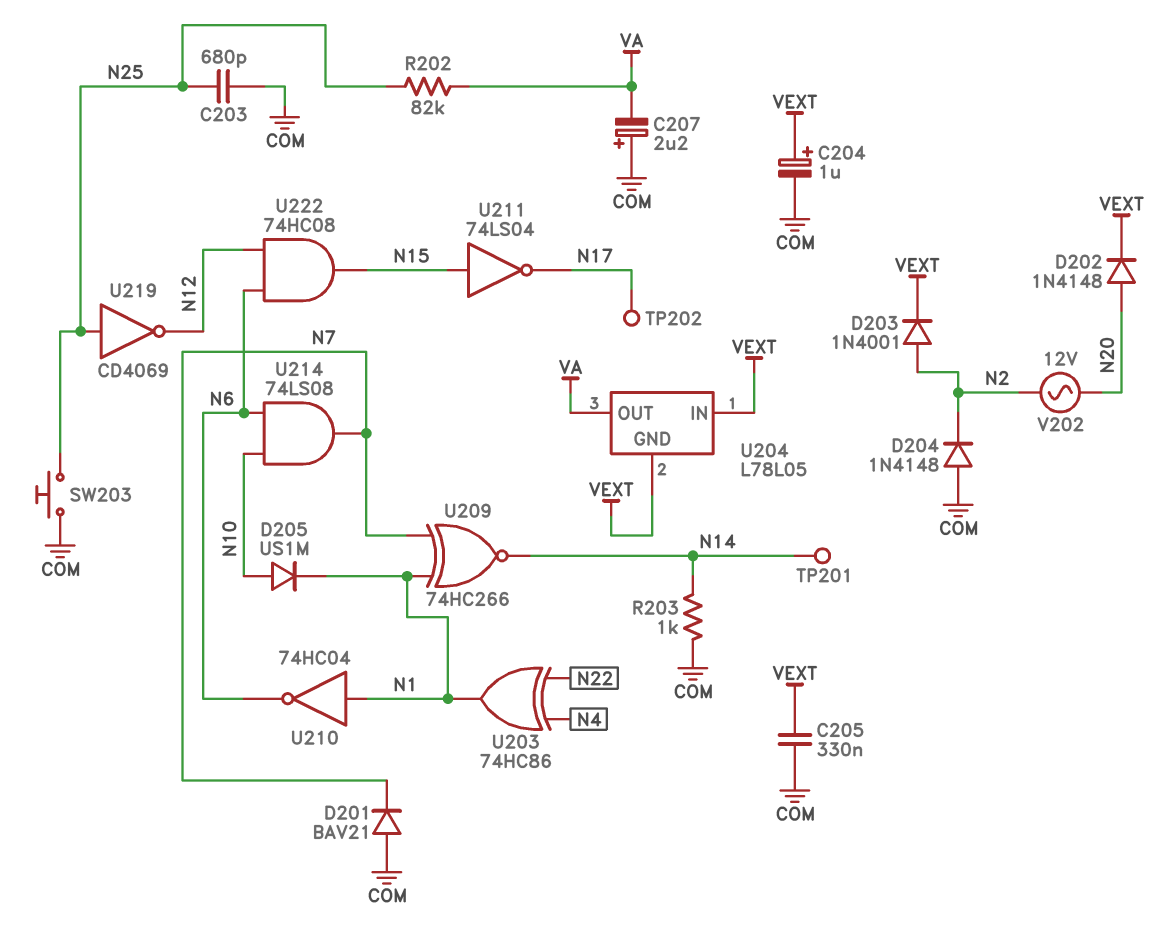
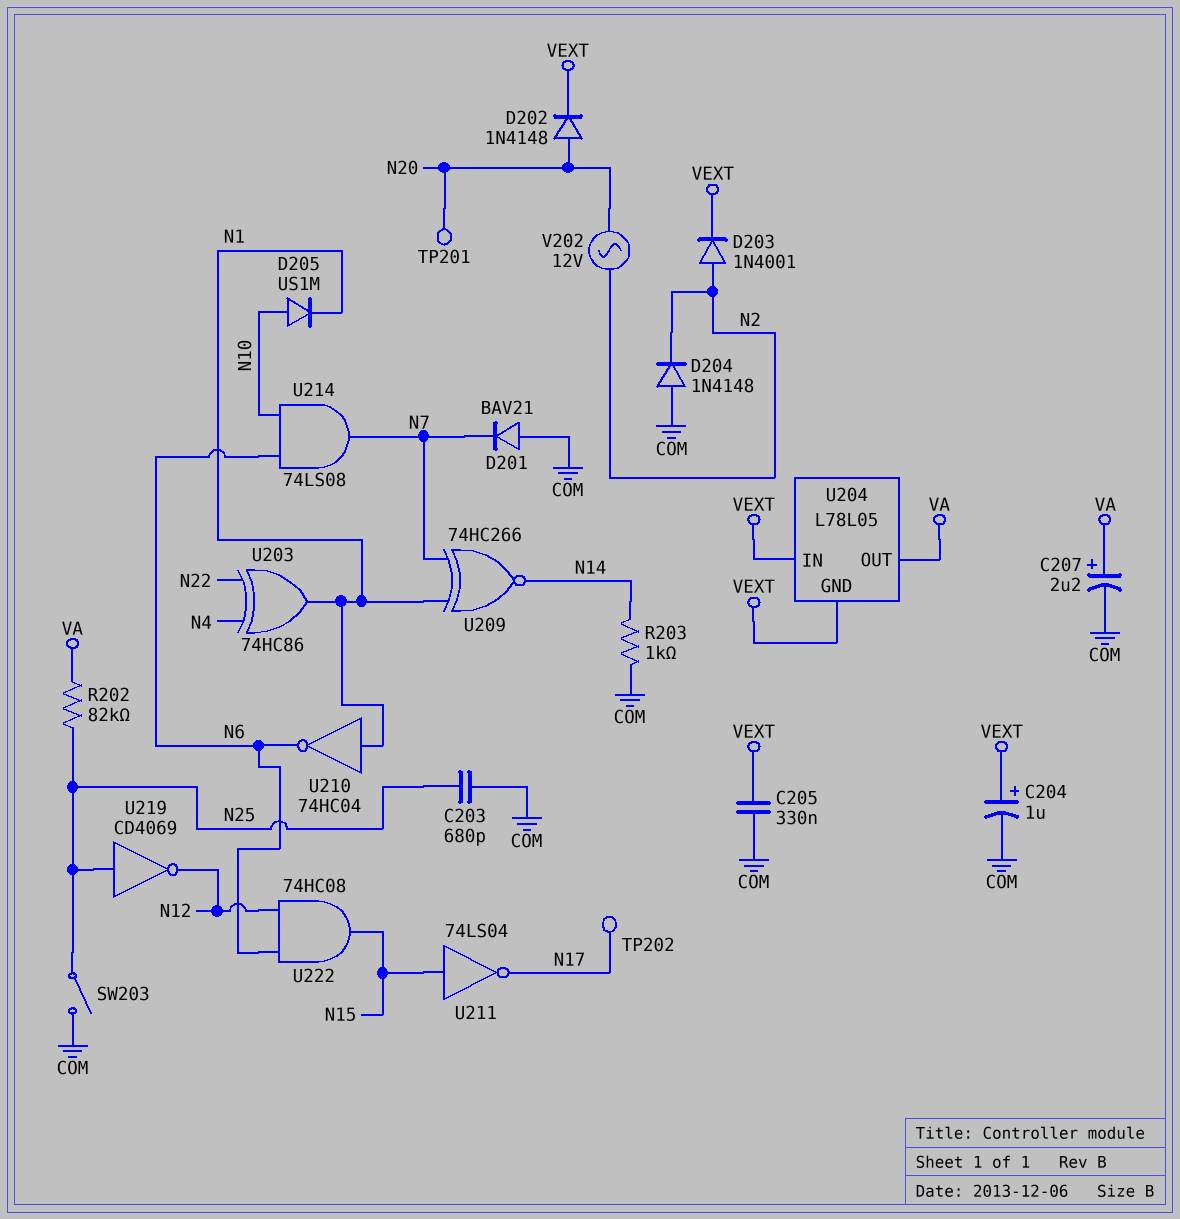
C207: 2.2uF (plus COM, minus VA) -> 2.2uF (plus VA, minus COM)
SW203: button (COM, N25) -> switch (COM, N25)
TP201: test point (N14) -> test point (N20)

